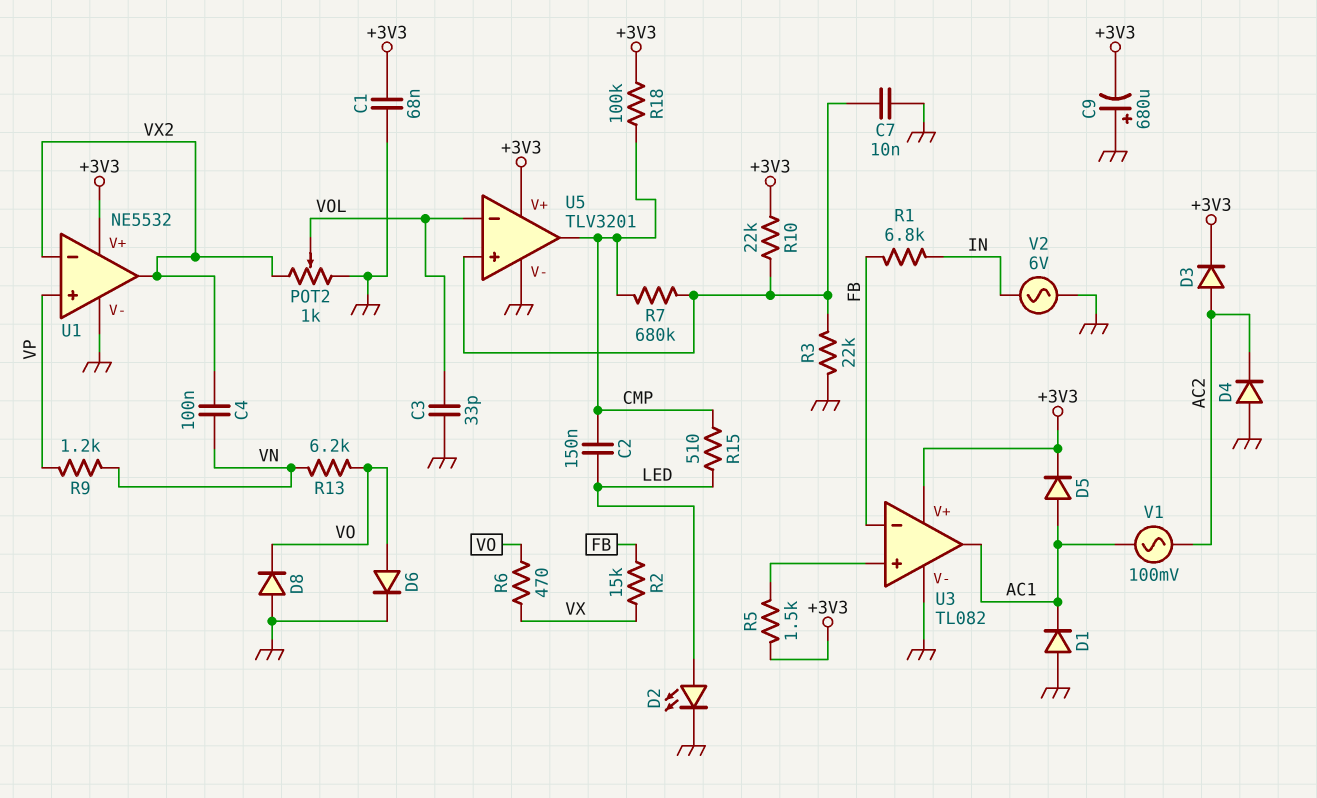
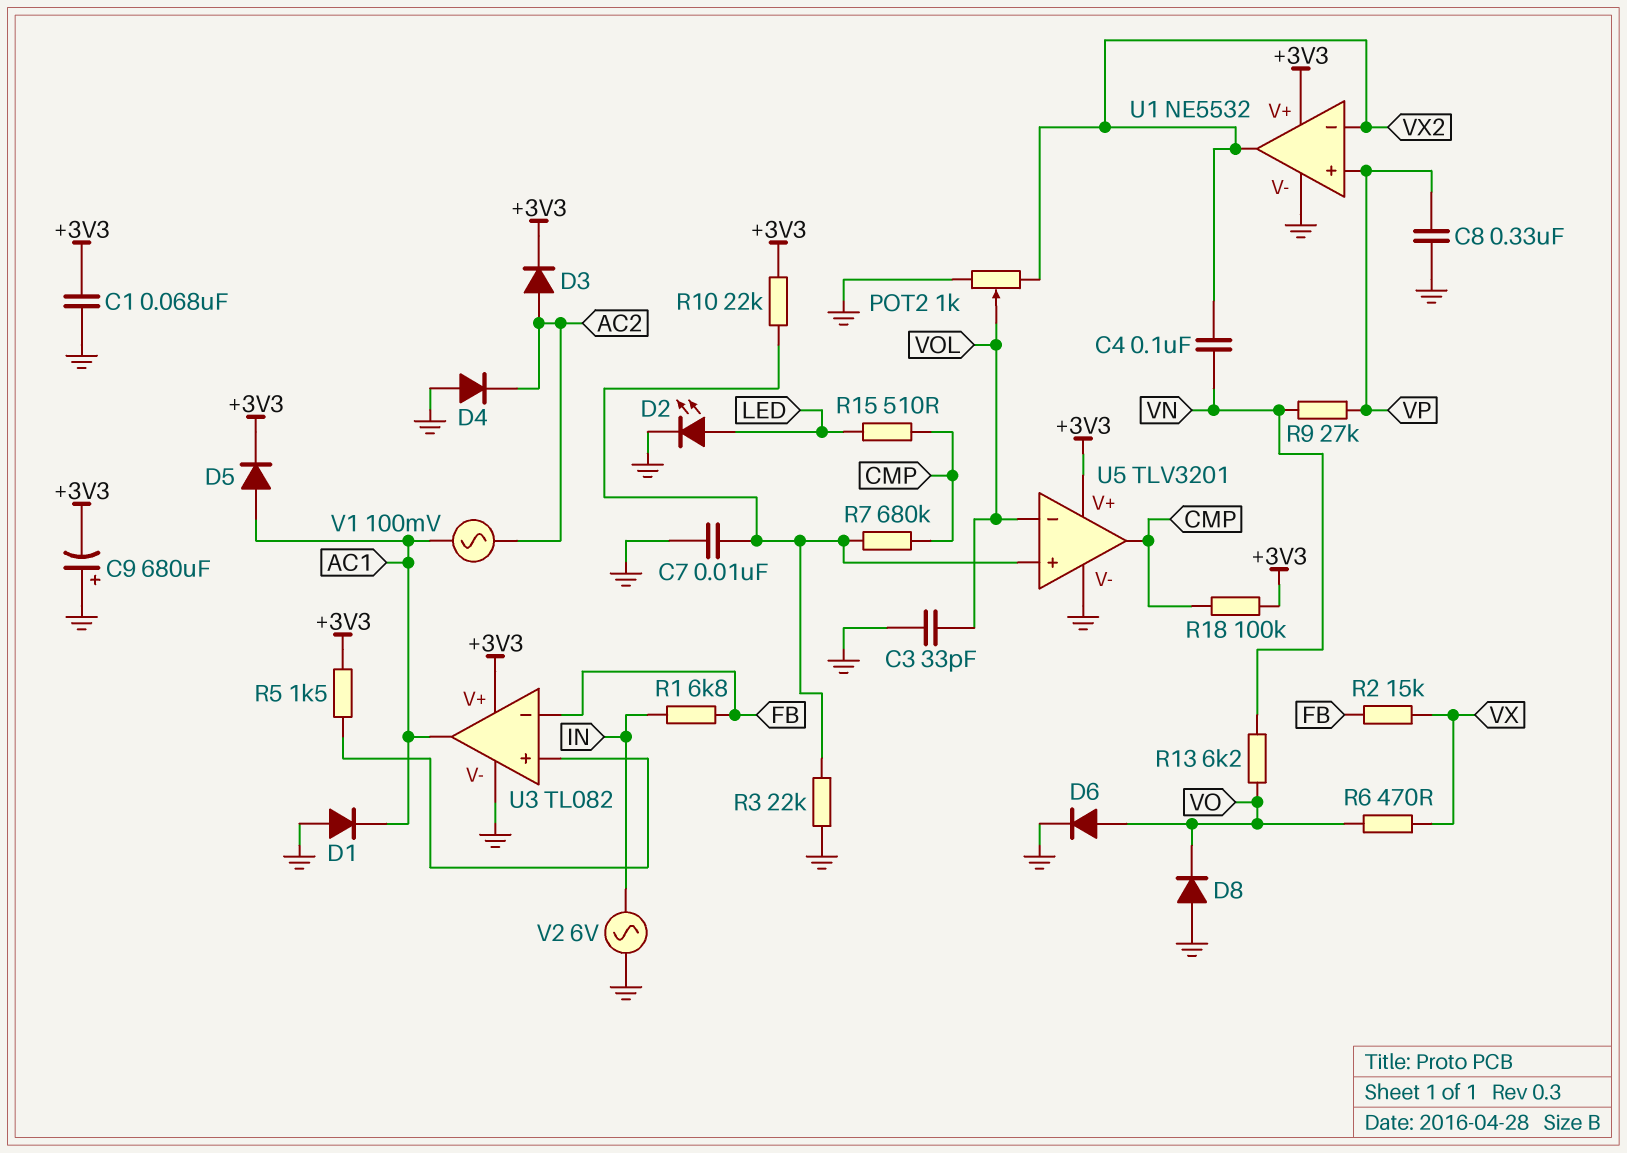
C2: 150nF (CMP, LED) -> none
C8: none -> 330nF (GND, VP)
R9: 1.2k (VN, VP) -> 27k (VN, VP)

